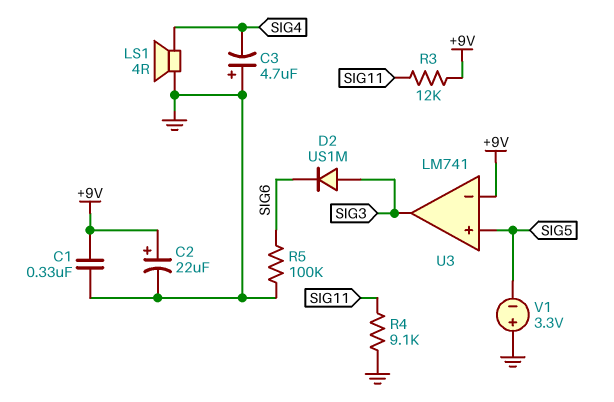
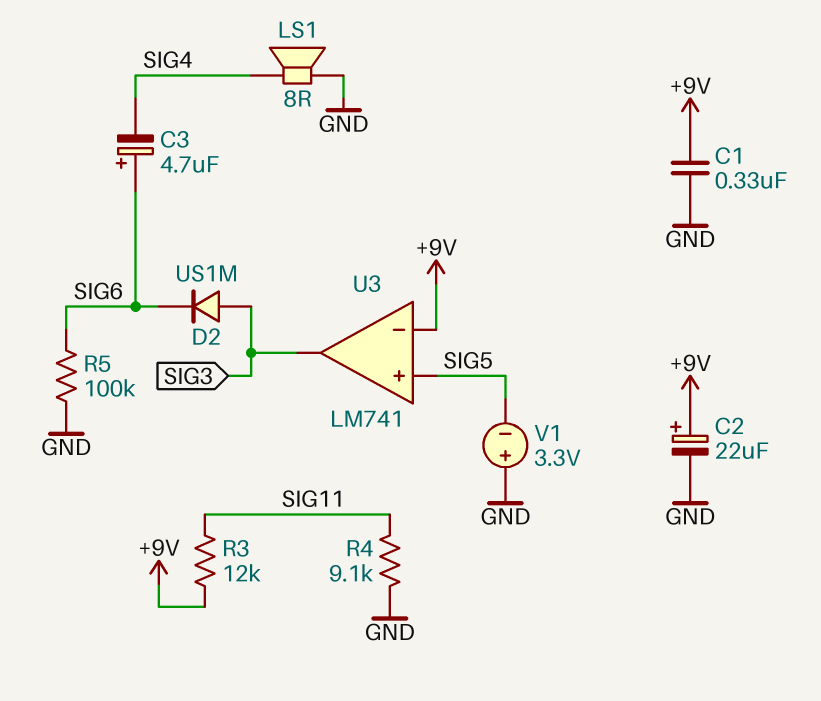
C3: 4.7uF (plus GND, minus SIG4) -> 4.7uF (plus SIG6, minus SIG4)
LS1: speaker 4R (GND, SIG4) -> speaker 8R (GND, SIG4)

